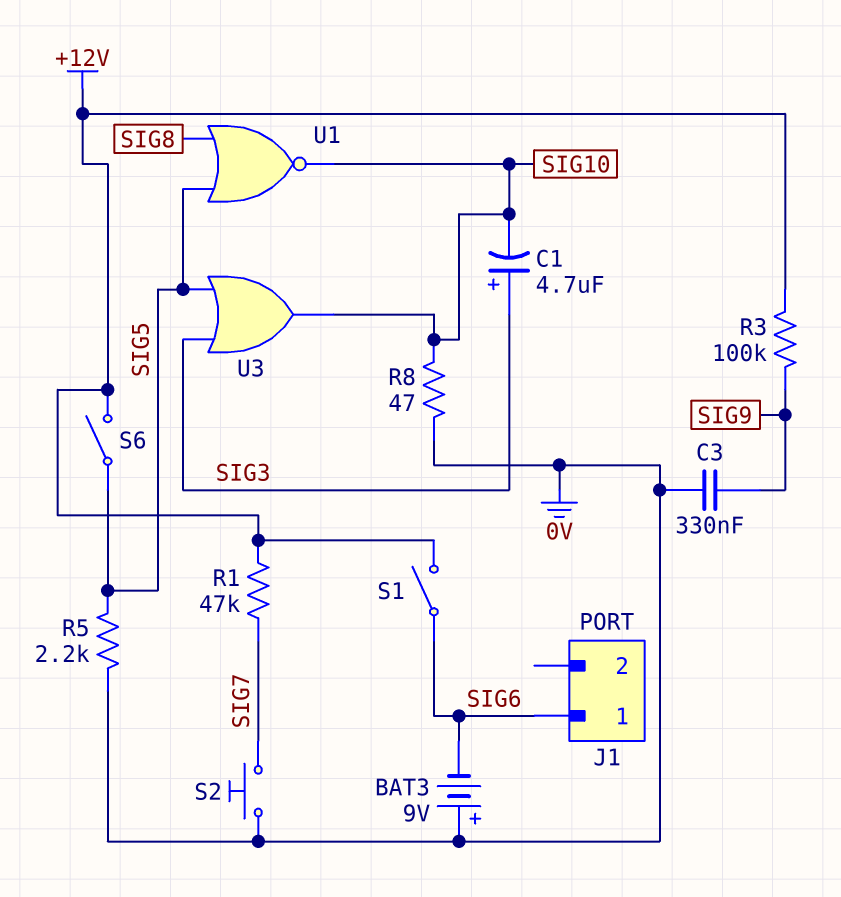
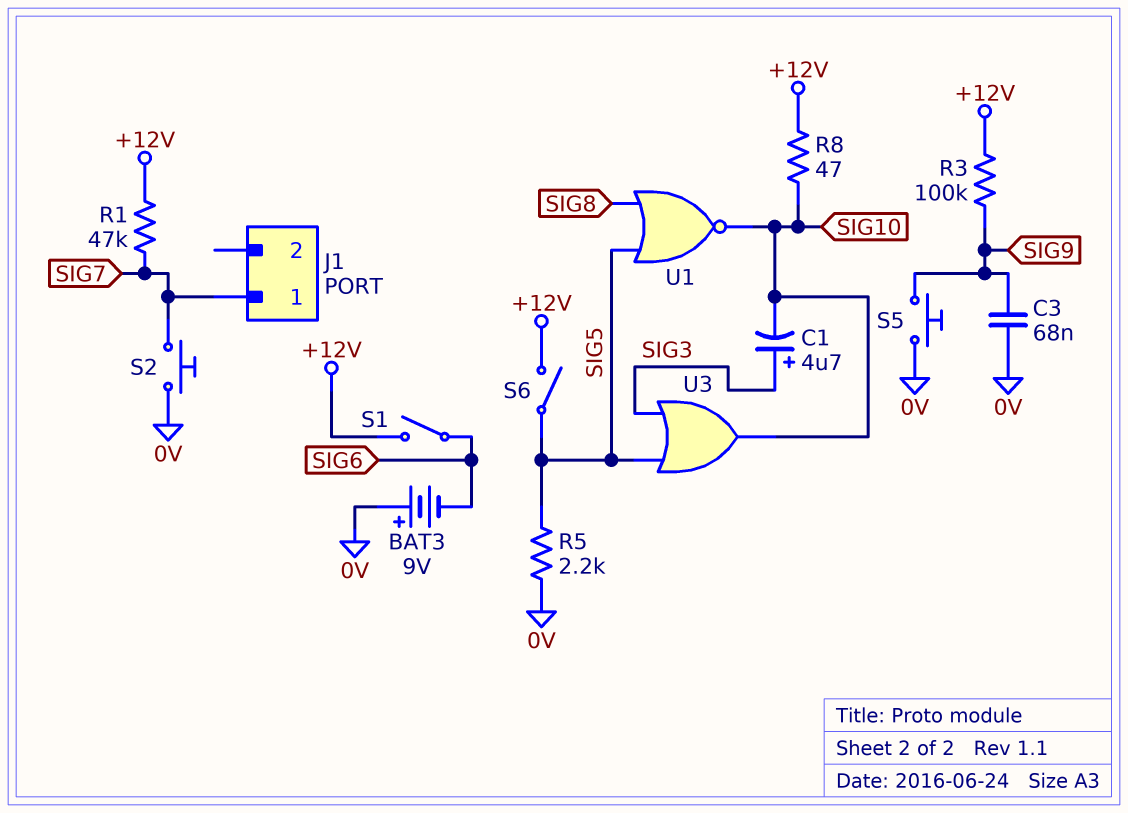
C3: 330nF (0V, SIG9) -> 68nF (0V, SIG9)
J1 pin 1: SIG6 -> SIG7
R8: 47 (0V, SIG10) -> 47 (+12V, SIG10)
S5: none -> button (0V, SIG9)

